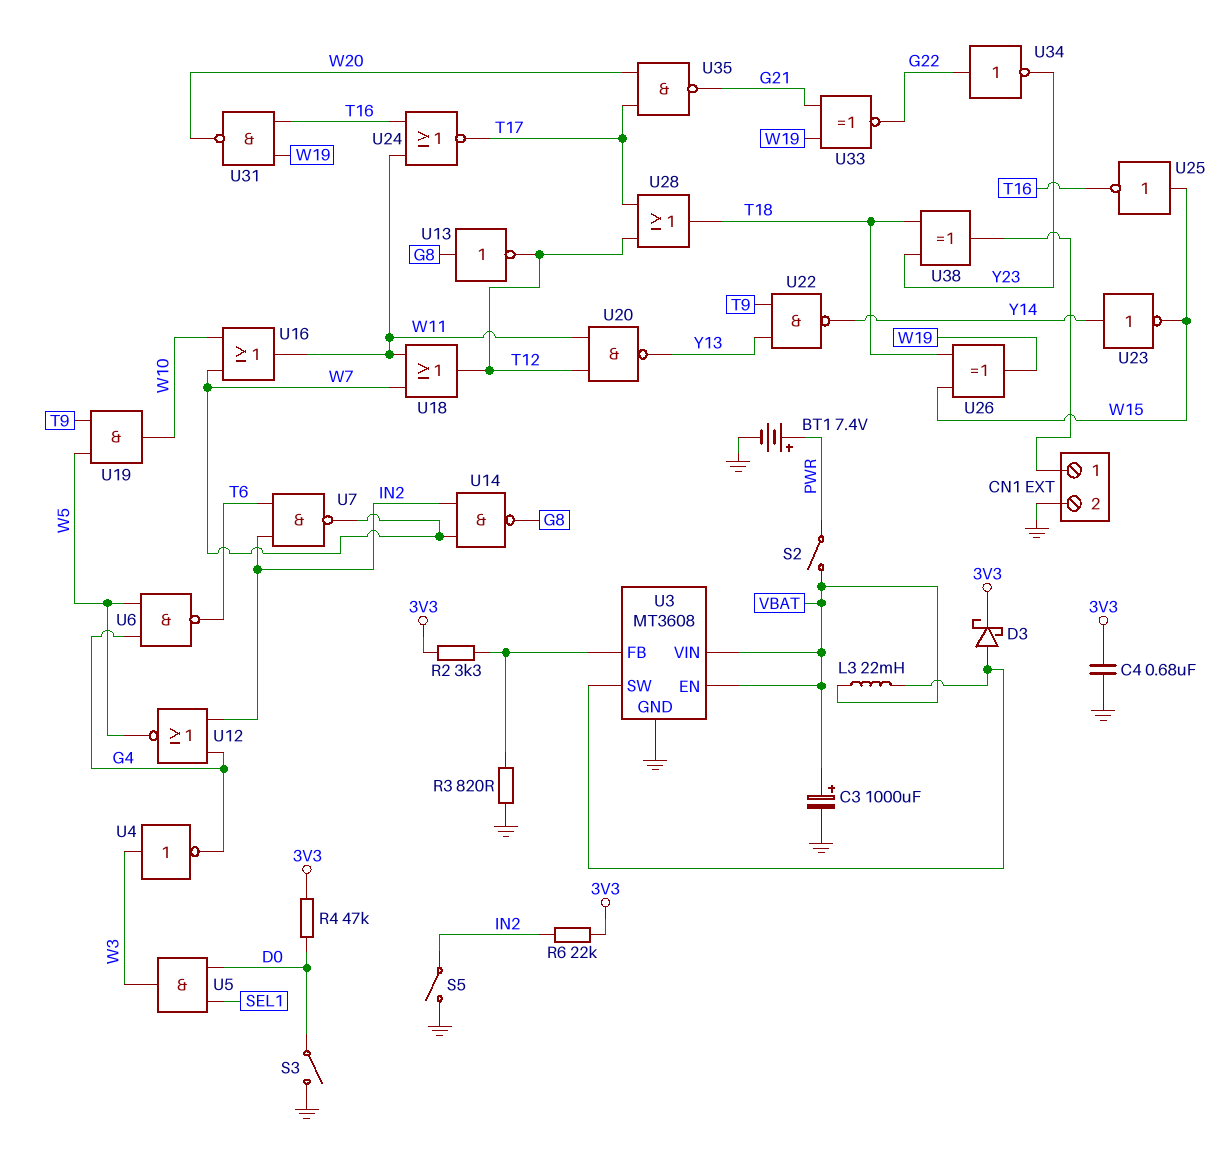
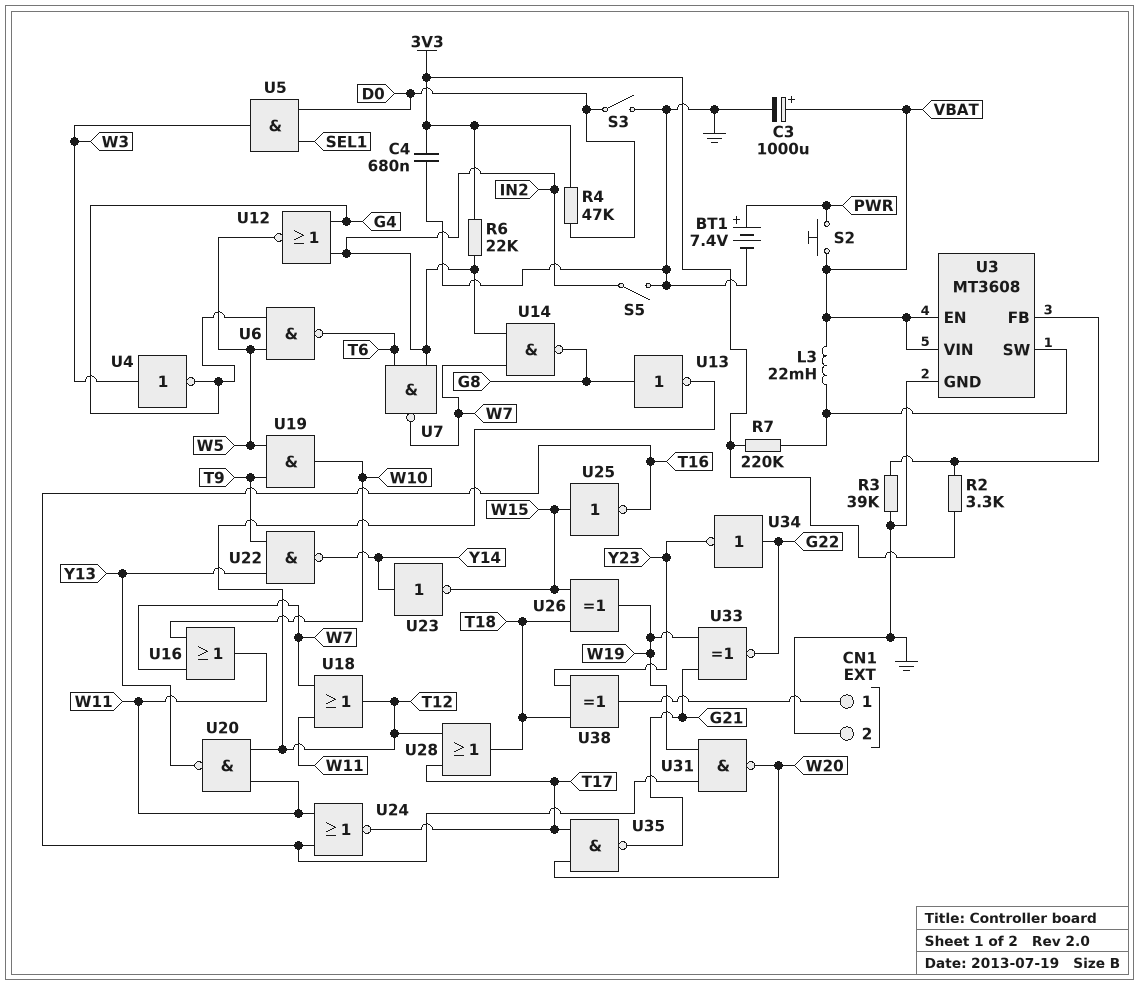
D3: schottky (A U3/SW, K 3V3) -> none
R3: 820 (GND, U3/FB) -> 39k (GND, U3/FB)
R7: none -> 220k (3V3, U3/SW)
S2: switch (PWR, VBAT) -> button (PWR, VBAT)

